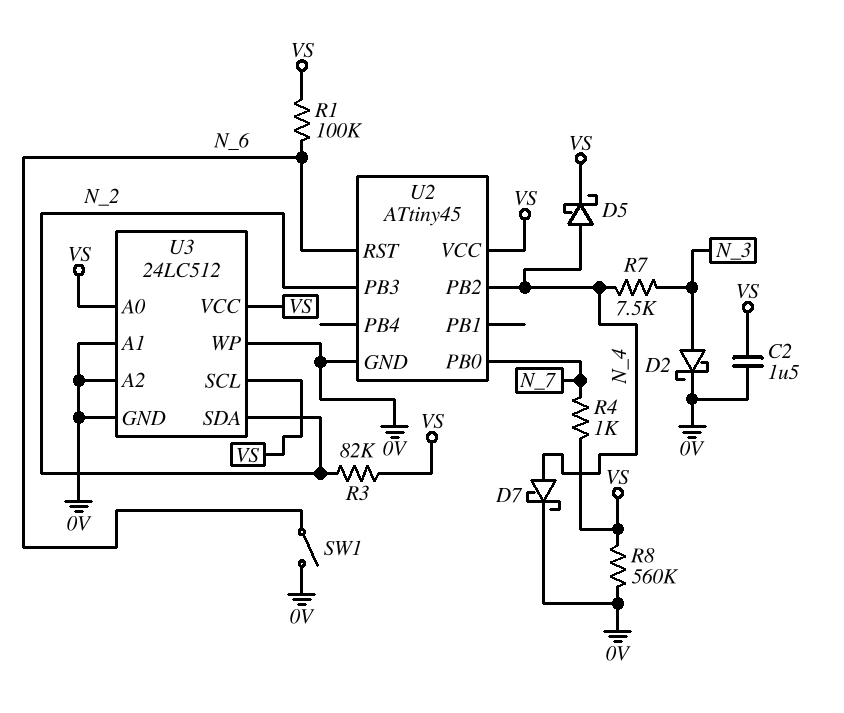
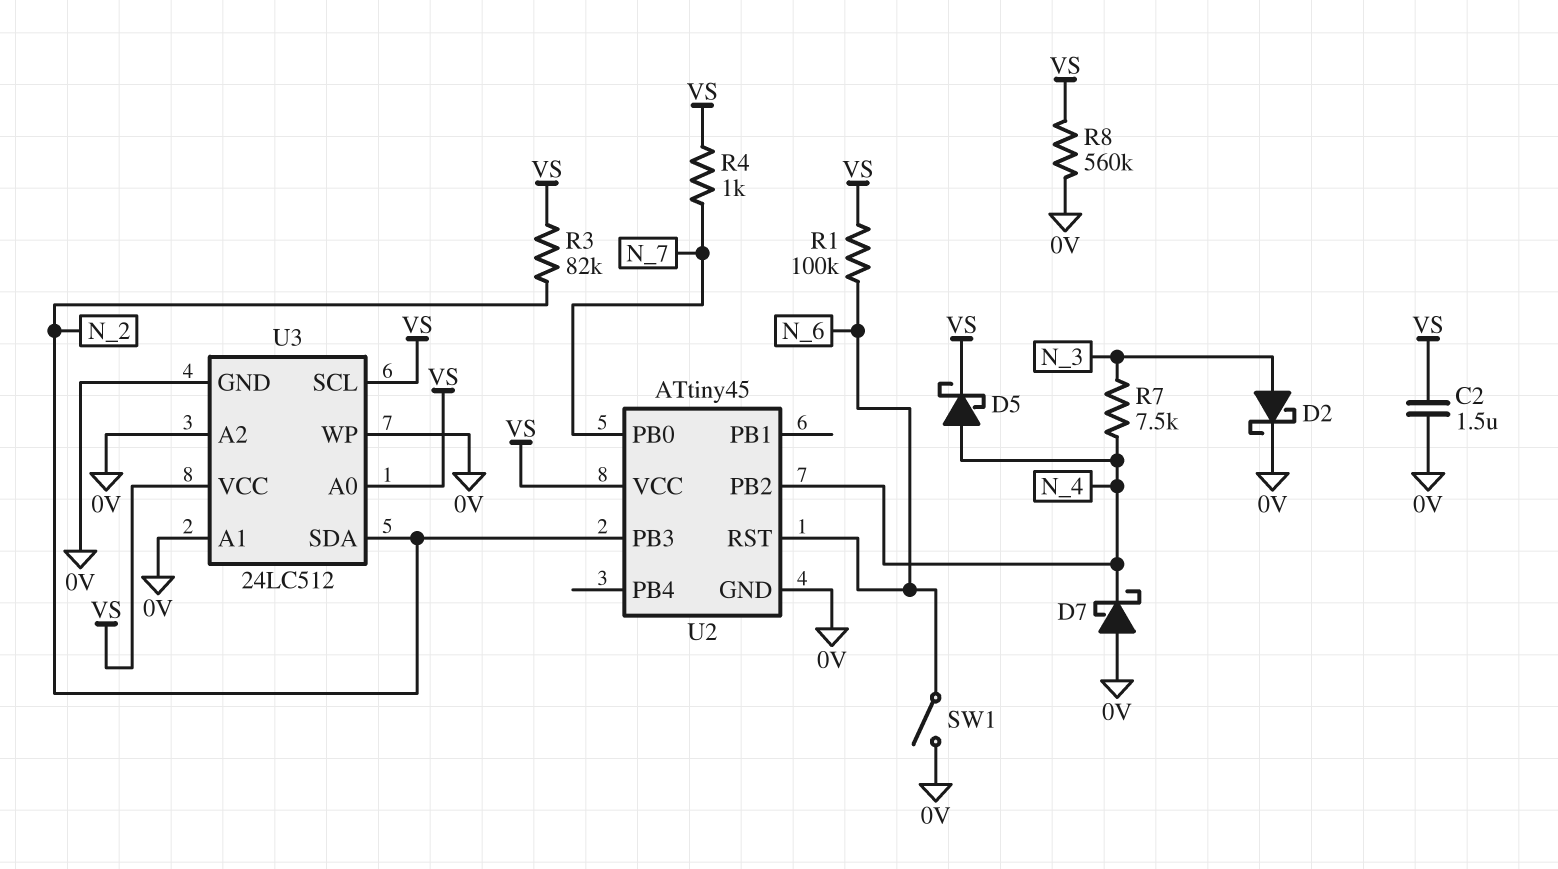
D7: schottky (A N_4, K 0V) -> schottky (A 0V, K N_4)

